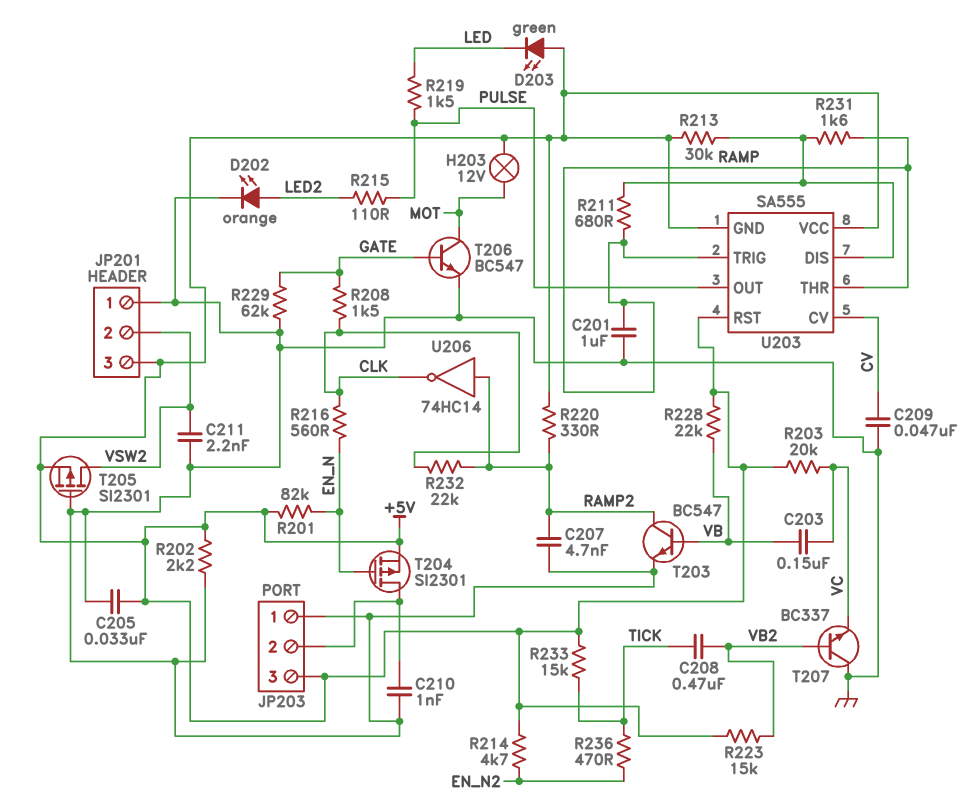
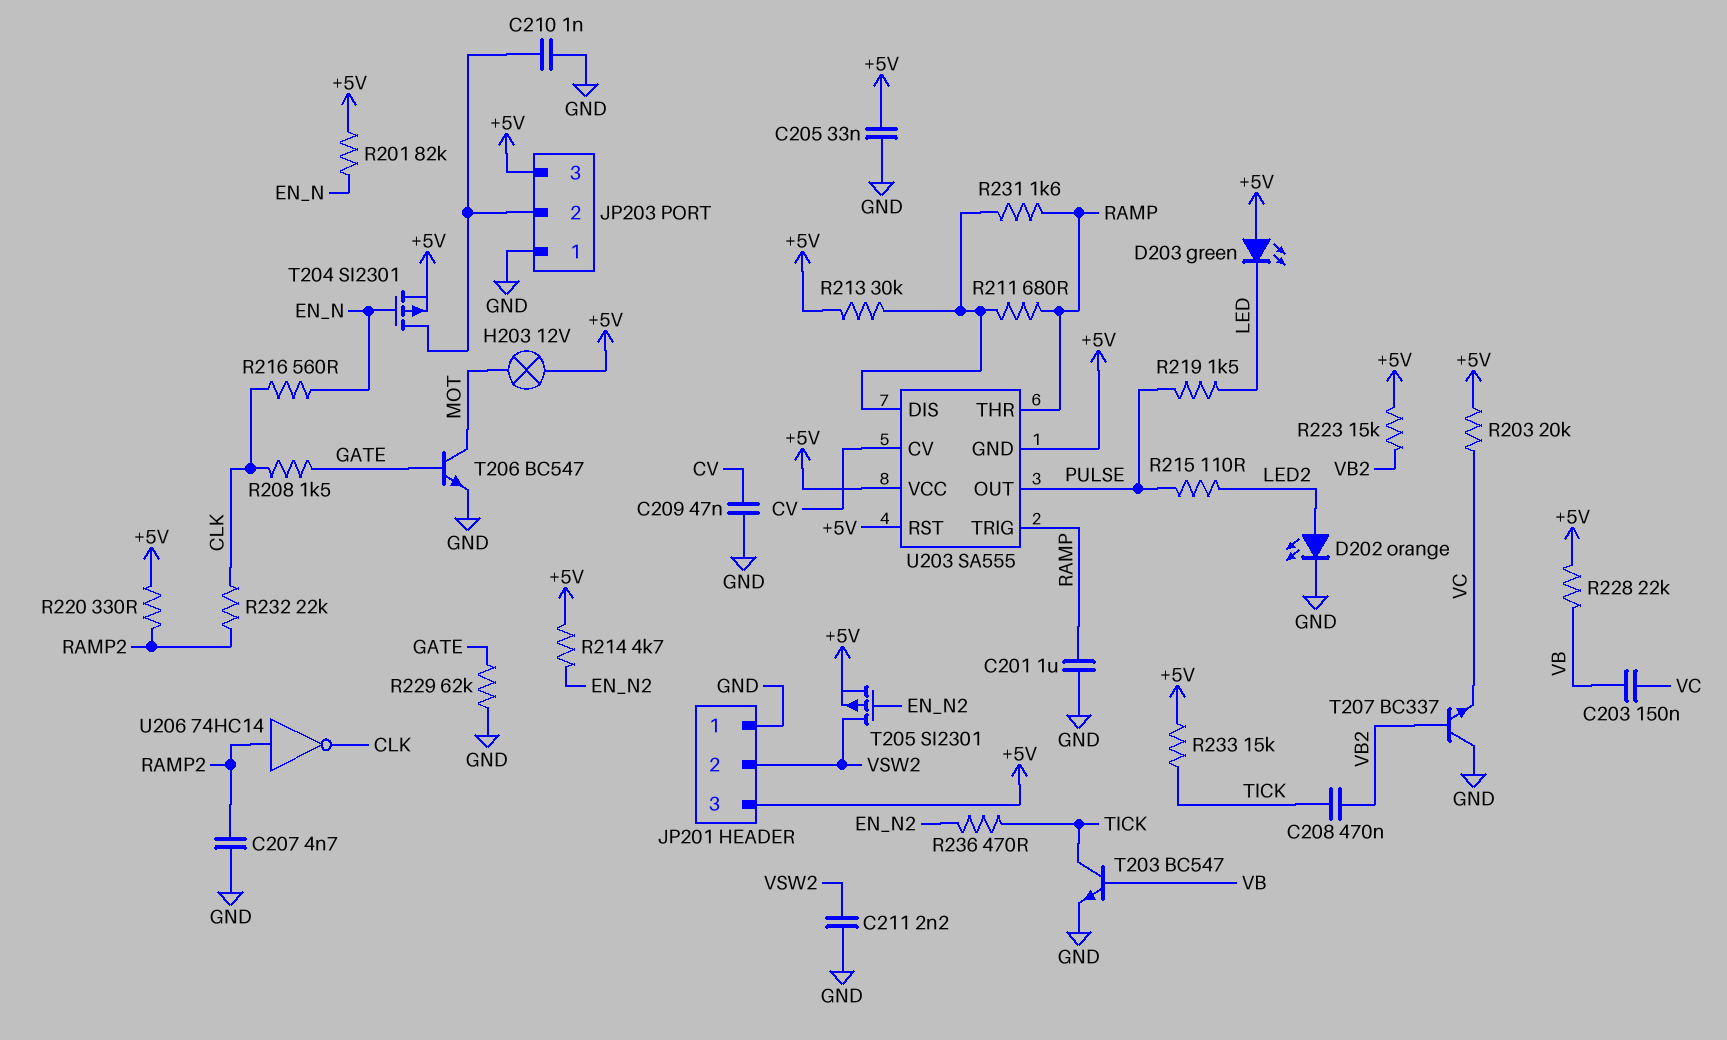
R202: 2.2k (+5V, GND) -> none
T203: NPN BC547 (B VB, C RAMP2, E GND) -> NPN BC547 (B VB, C TICK, E GND)
T205: PMOS SI2301 (G GND, D VSW2, S +5V) -> PMOS SI2301 (G EN_N2, D VSW2, S +5V)

